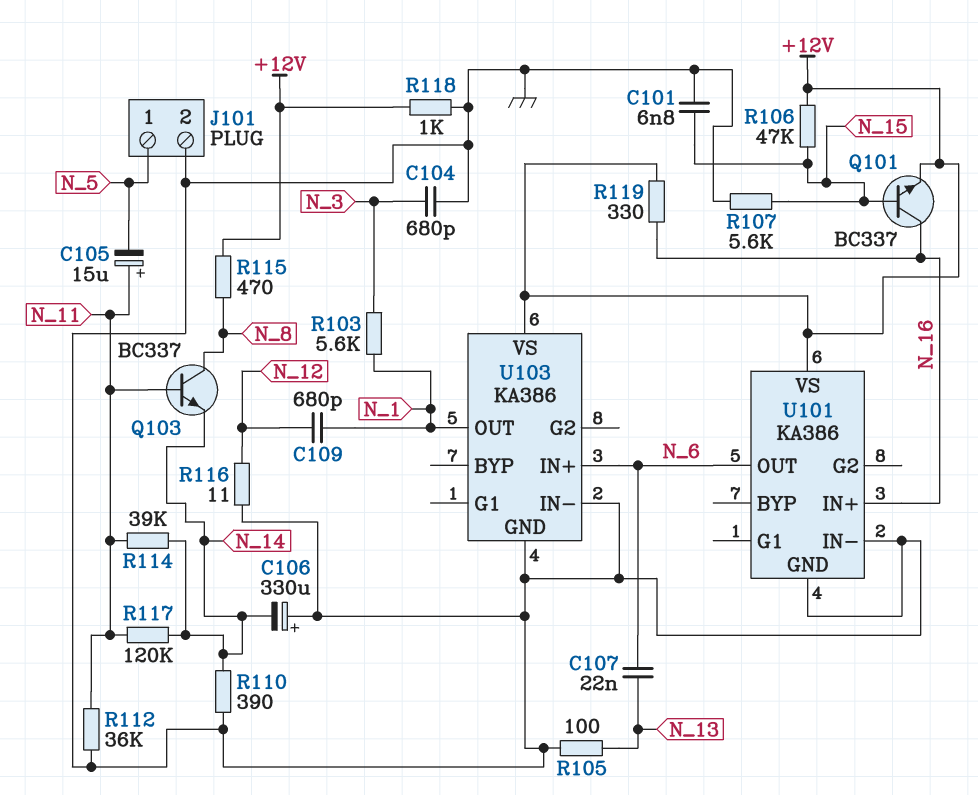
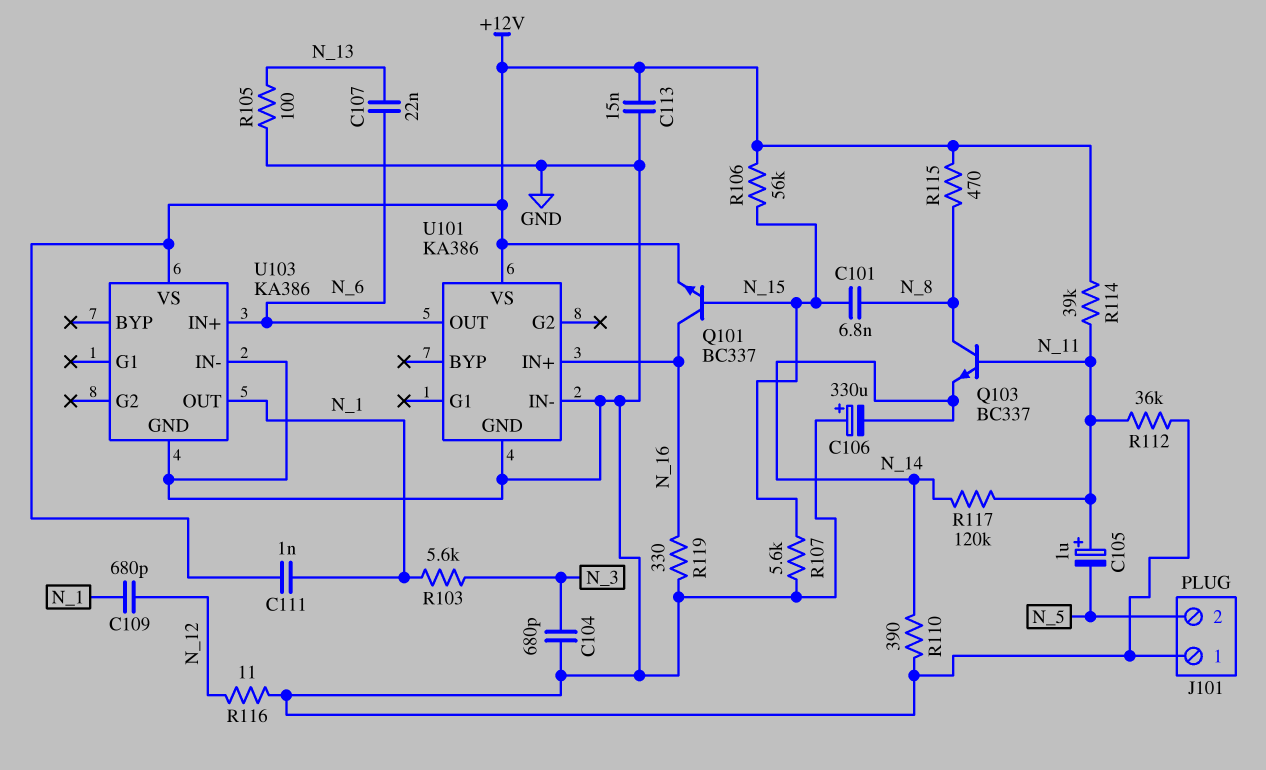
C101: 6.8nF (GND, N_15) -> 6.8nF (N_8, N_15)
C105: 15uF (plus N_11, minus N_5) -> 1uF (plus N_11, minus N_5)
C111: none -> 1nF (+12V, N_1)
C113: none -> 15nF (+12V, GND)
J101 pin 1: N_5 -> GND
J101 pin 2: GND -> N_5
R106: 47k (+12V, N_15) -> 56k (+12V, N_15)
R114: 39k (N_11, N_14) -> 39k (+12V, N_11)
R118: 1k (+12V, GND) -> none
R119: 330 (+12V, N_16) -> 330 (GND, N_16)

